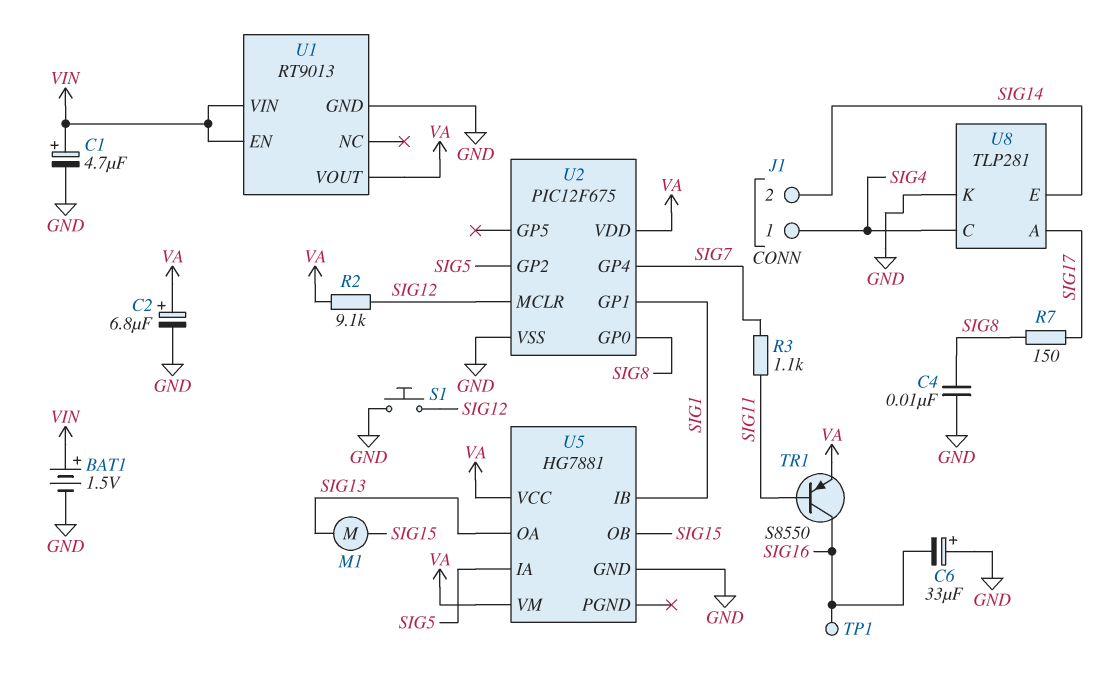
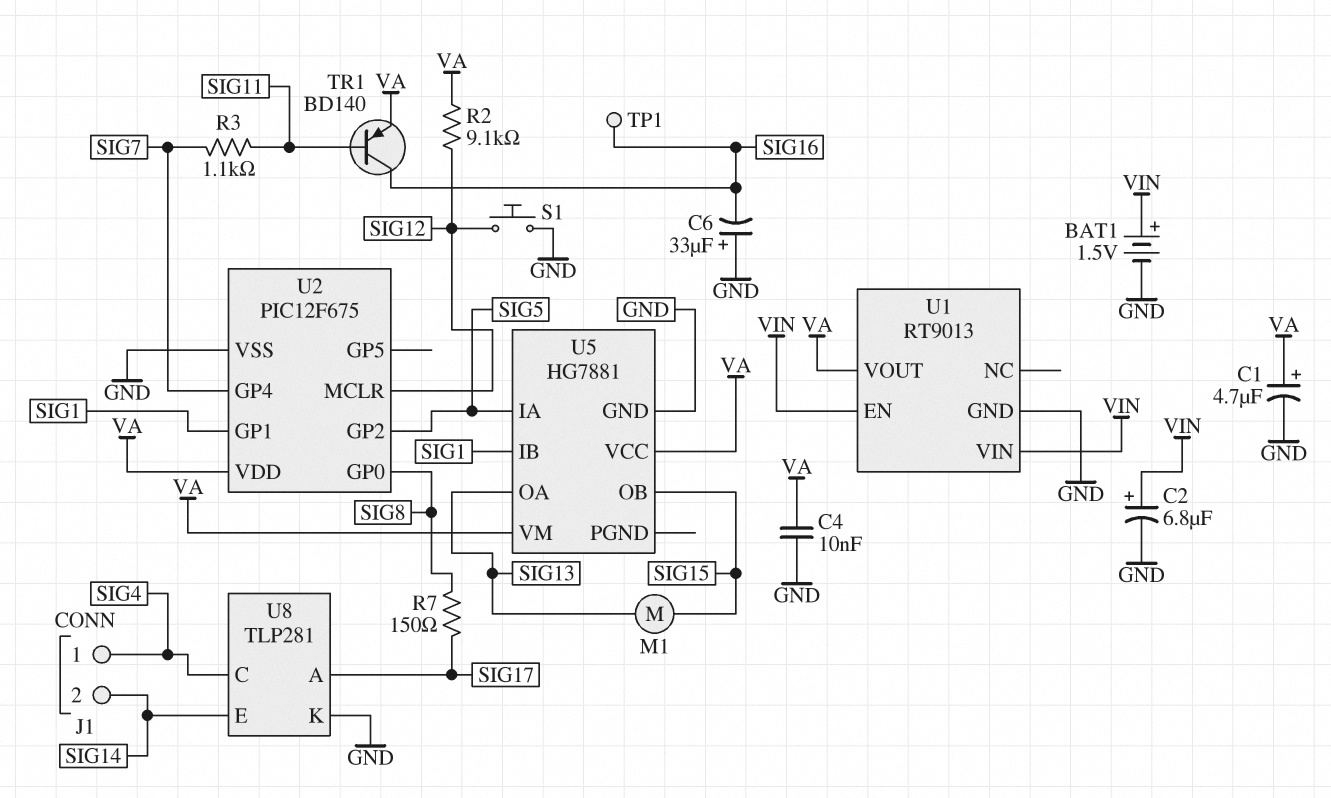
C1: 4.7uF (plus VIN, minus GND) -> 4.7uF (plus VA, minus GND)
C2: 6.8uF (plus VA, minus GND) -> 6.8uF (plus VIN, minus GND)
C4: 10nF (GND, SIG8) -> 10nF (GND, VA)
TR1: PNP S8550 (B SIG11, C SIG16, E VA) -> PNP BD140 (B SIG11, C SIG16, E VA)

